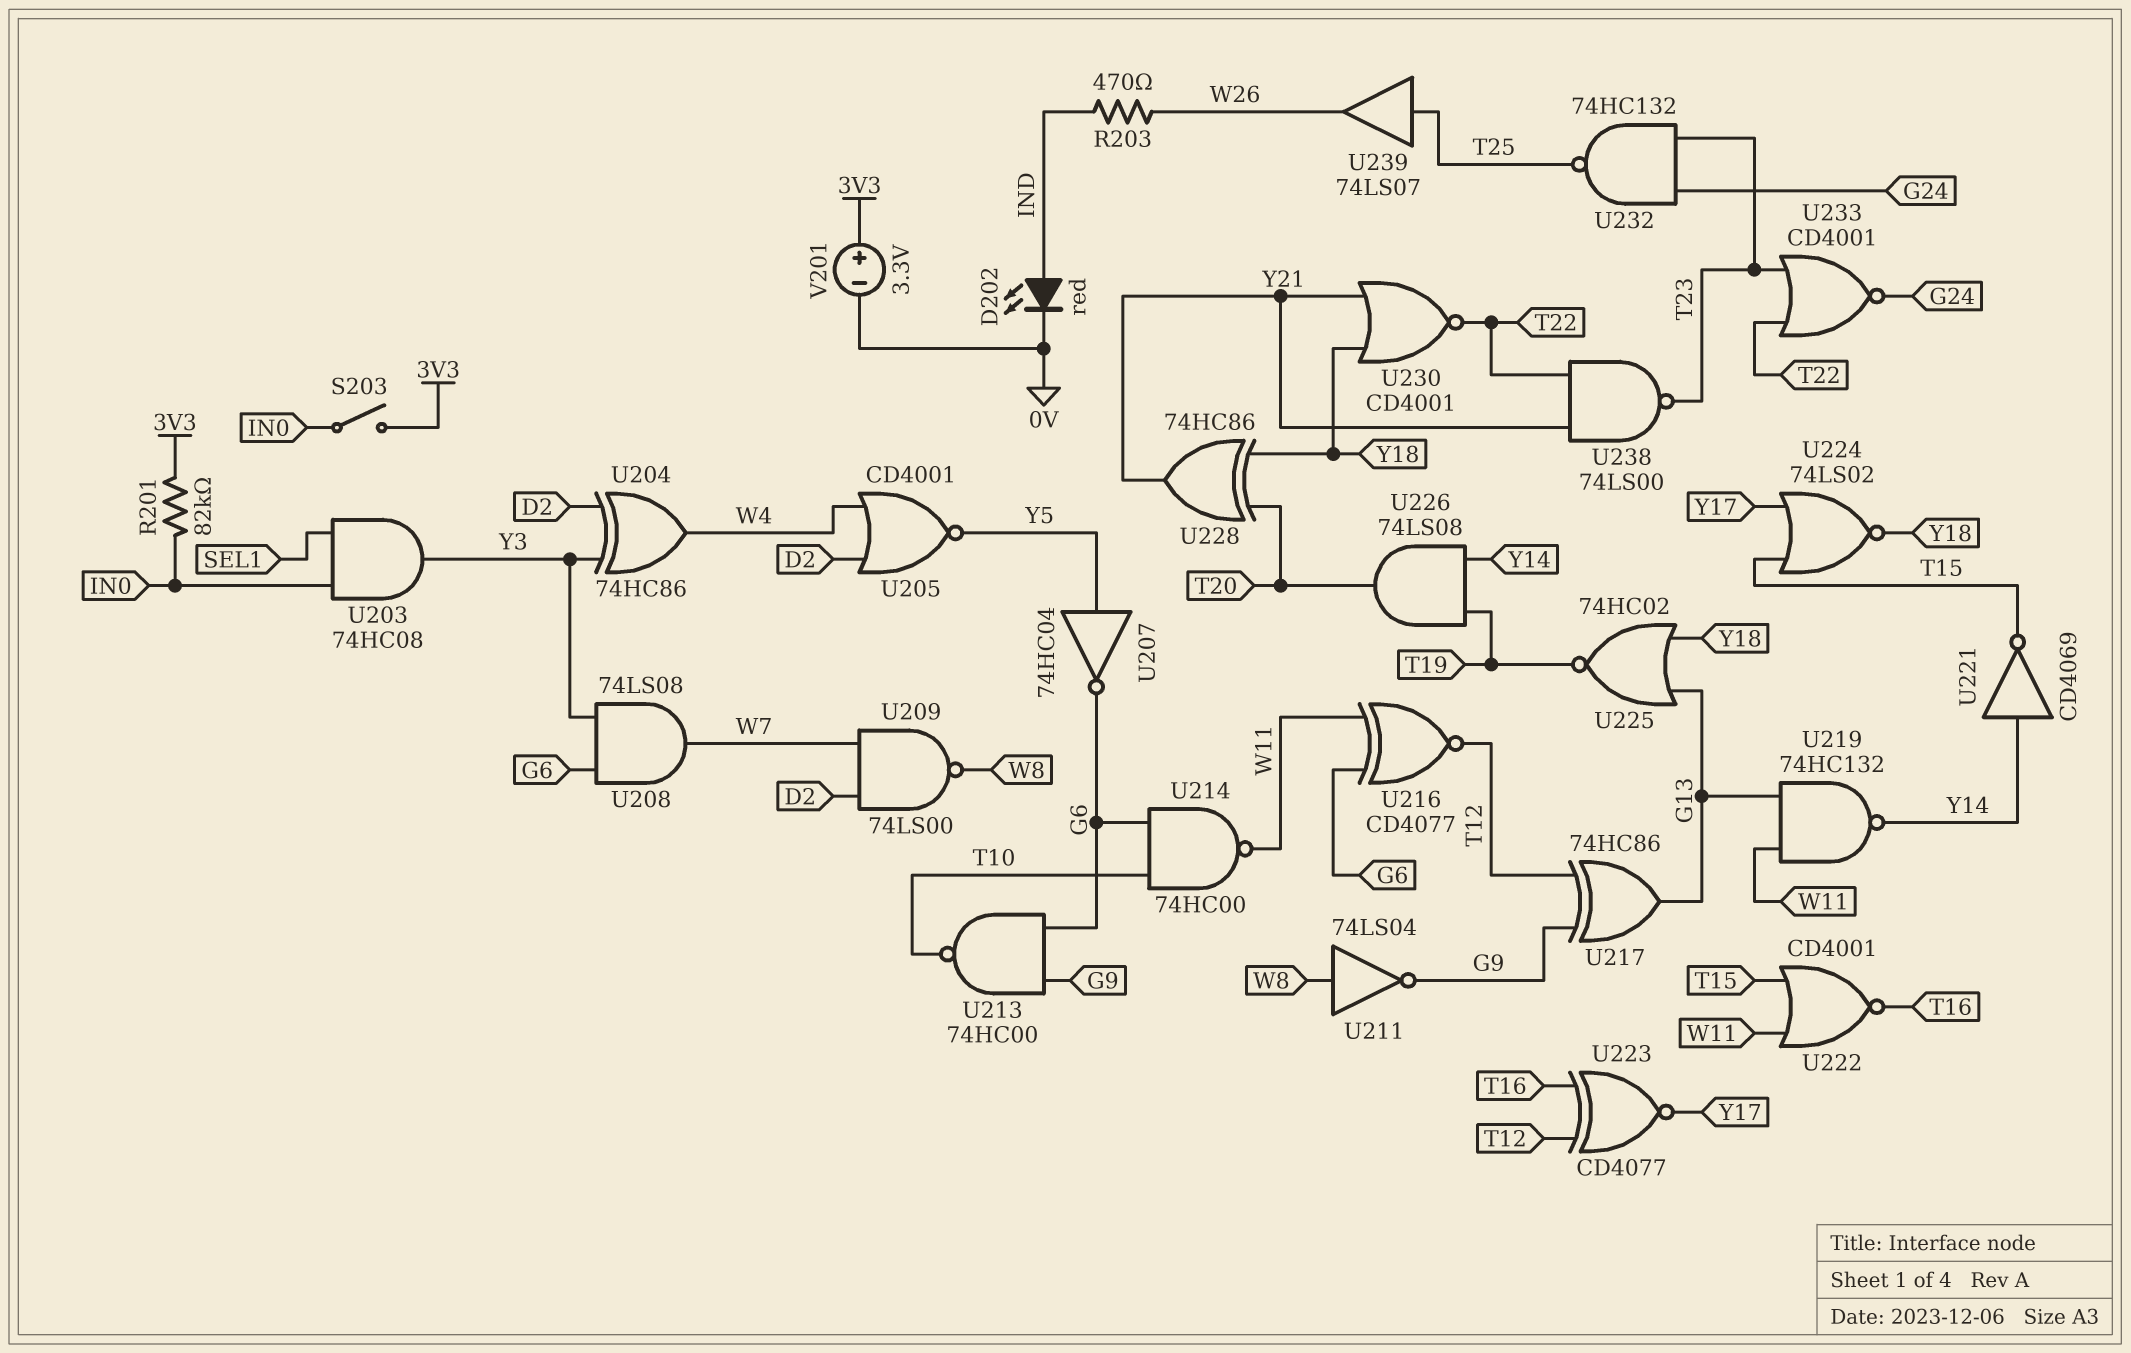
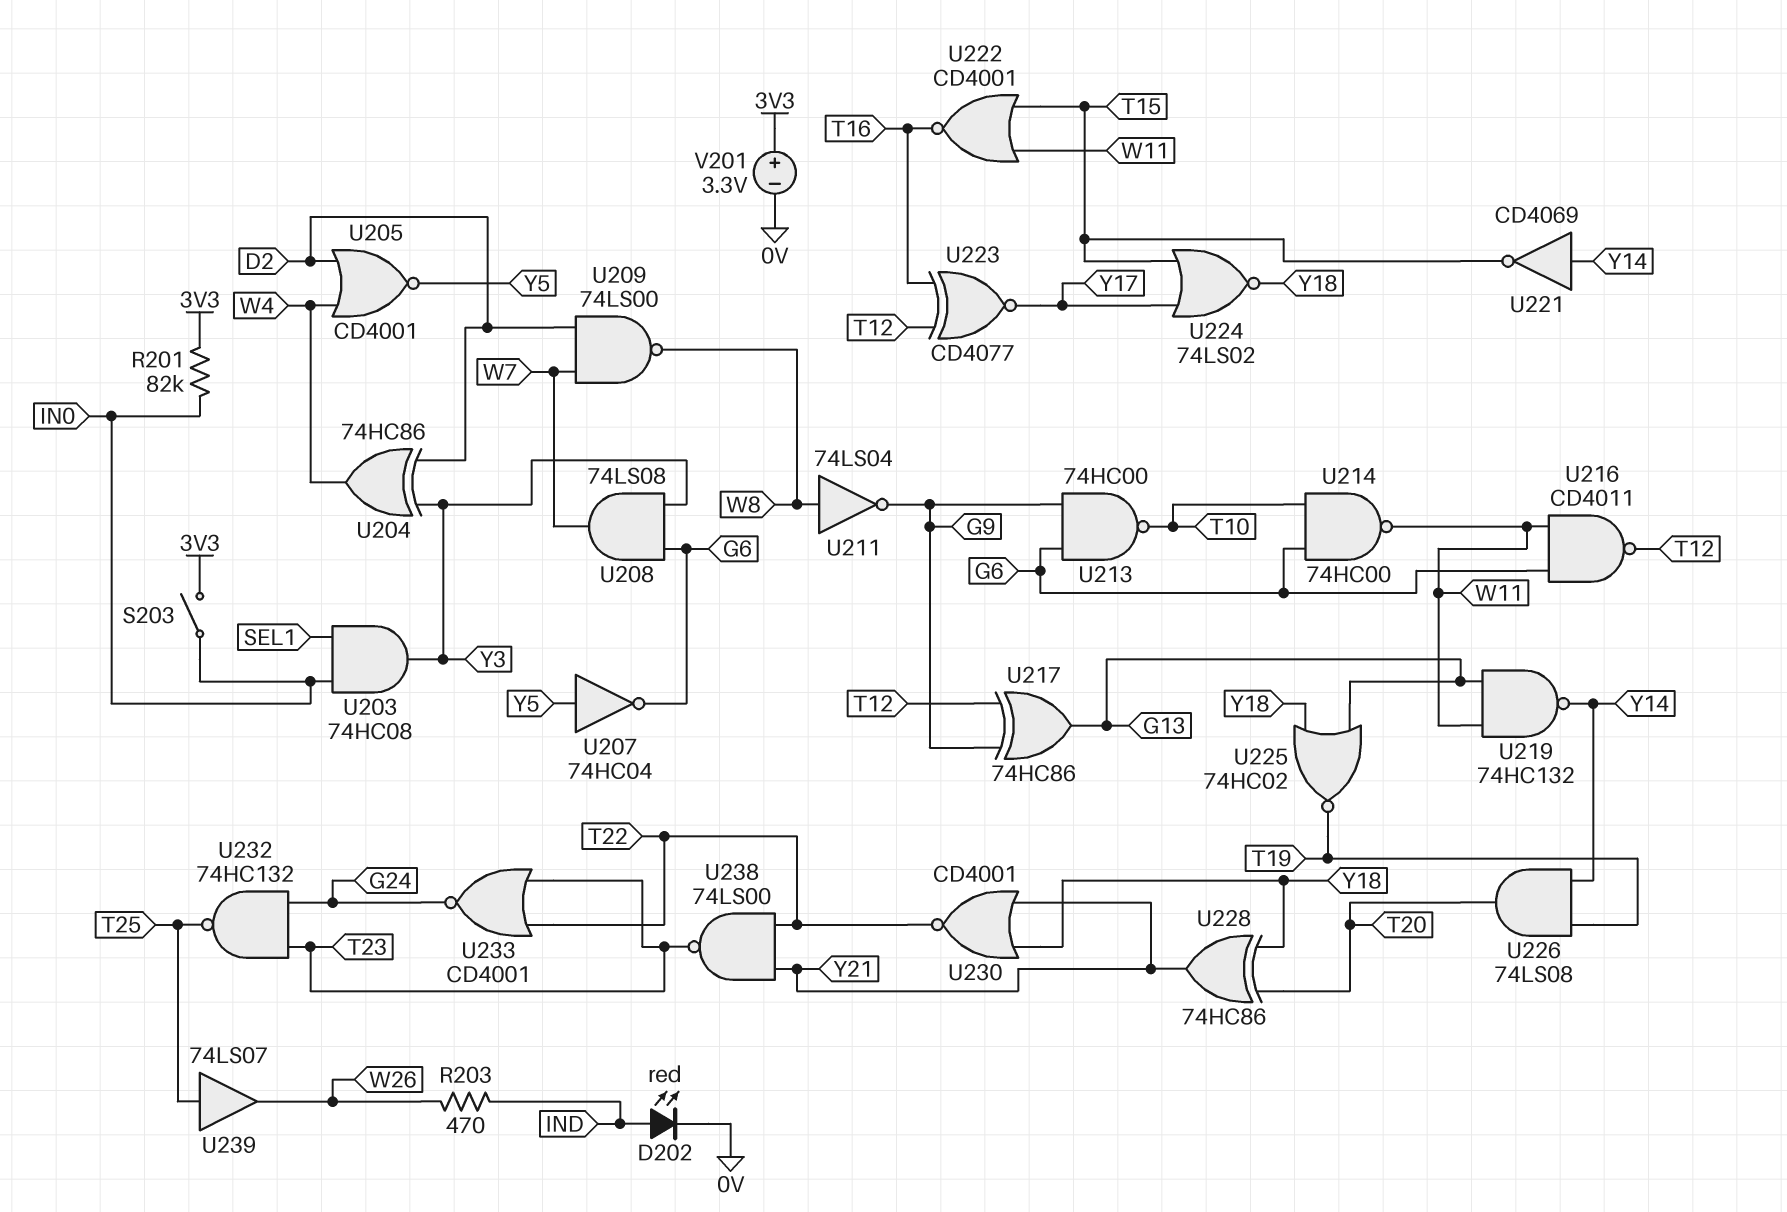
U216: XNOR CD4077 (in G6, in W11, out T12) -> NAND CD4011 (in G6, in W11, out T12)

